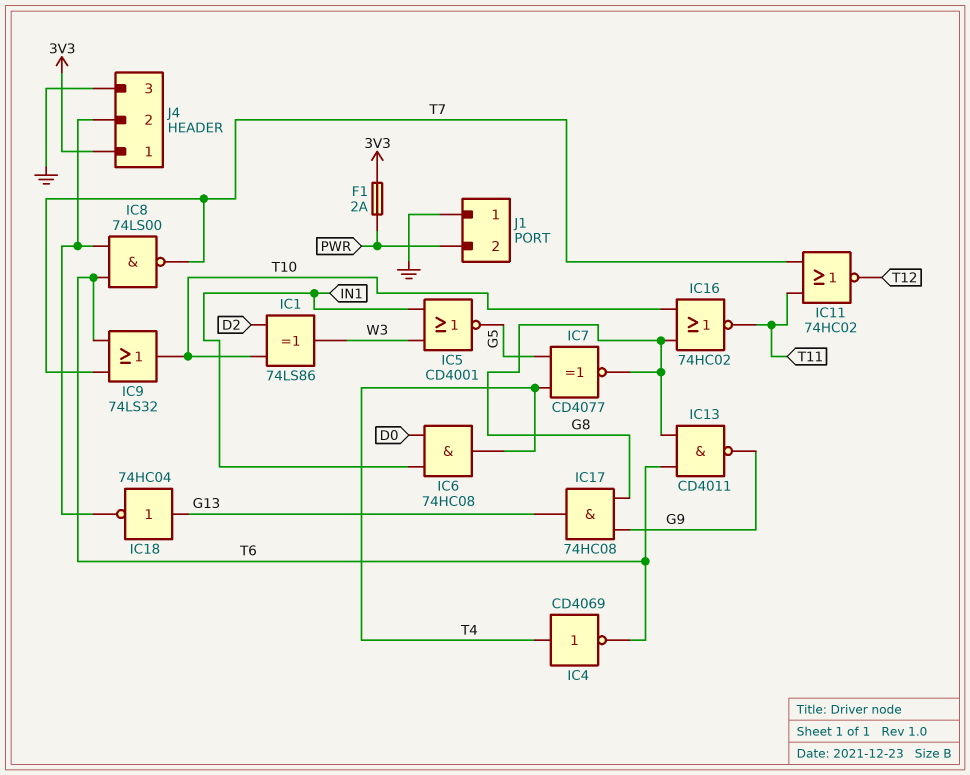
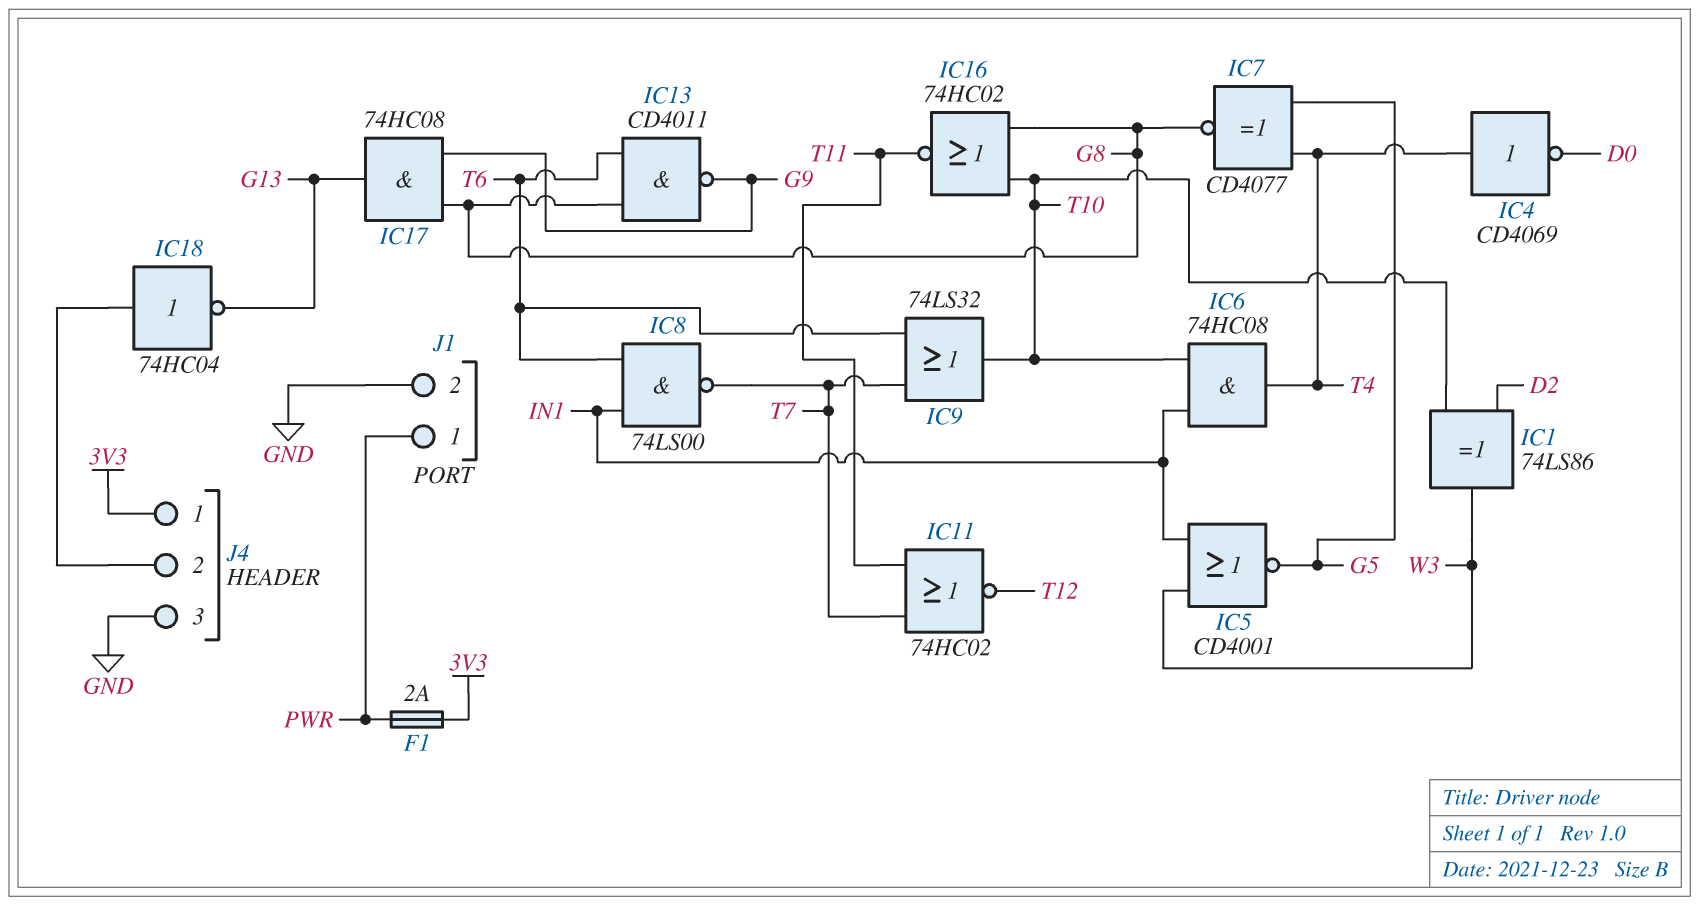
IC4: NOT CD4069 (in T4, out T6) -> NOT CD4069 (in T4, out D0)
IC6: AND 74HC08 (in D0, in IN1, out T4) -> AND 74HC08 (in IN1, in T10, out T4)
IC8: NAND 74LS00 (in J4/2, in T6, out T7) -> NAND 74LS00 (in IN1, in T6, out T7)
IC18: NOT 74HC04 (in G13, out J4/2) -> NOT 74HC04 (in J4/2, out G13)
J1 pin 1: GND -> PWR
J1 pin 2: PWR -> GND

